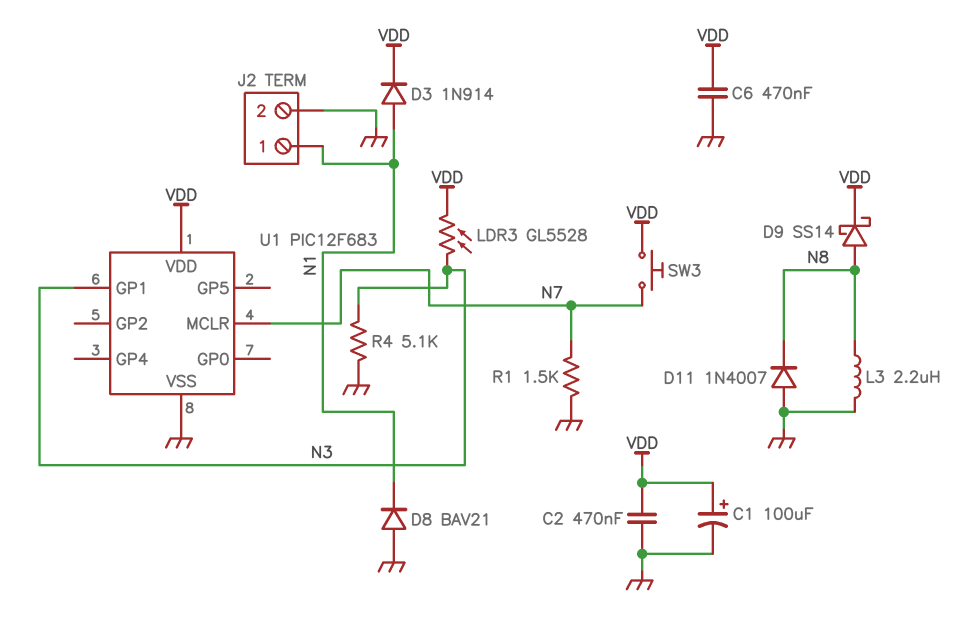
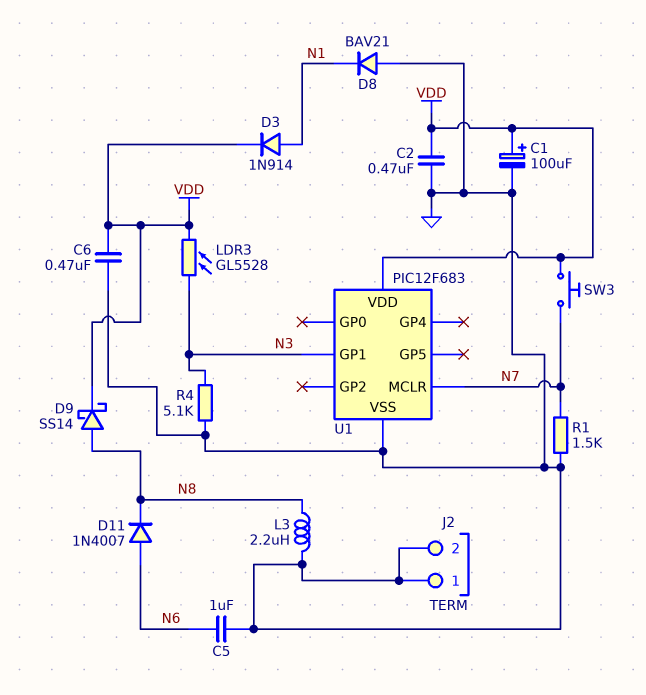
C5: none -> 1uF (GND, N6)
D11: diode 1N4007 (A GND, K N8) -> diode 1N4007 (A N6, K N8)
J2 pin 1: N1 -> GND

